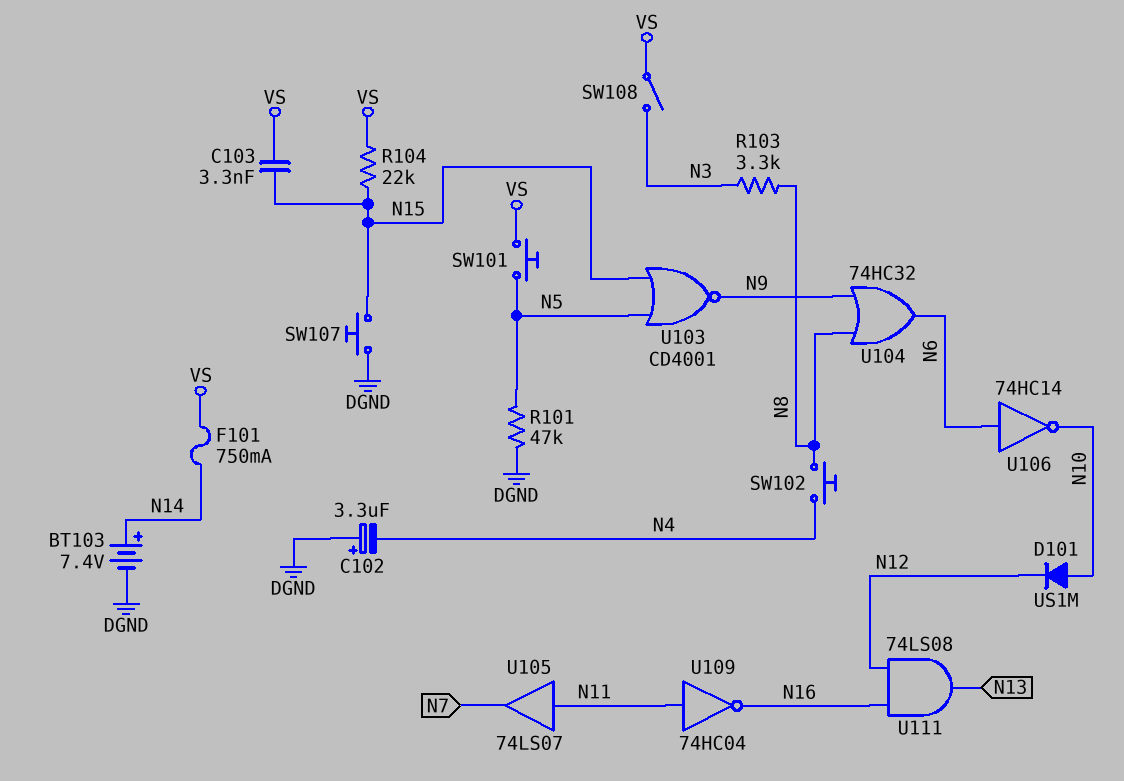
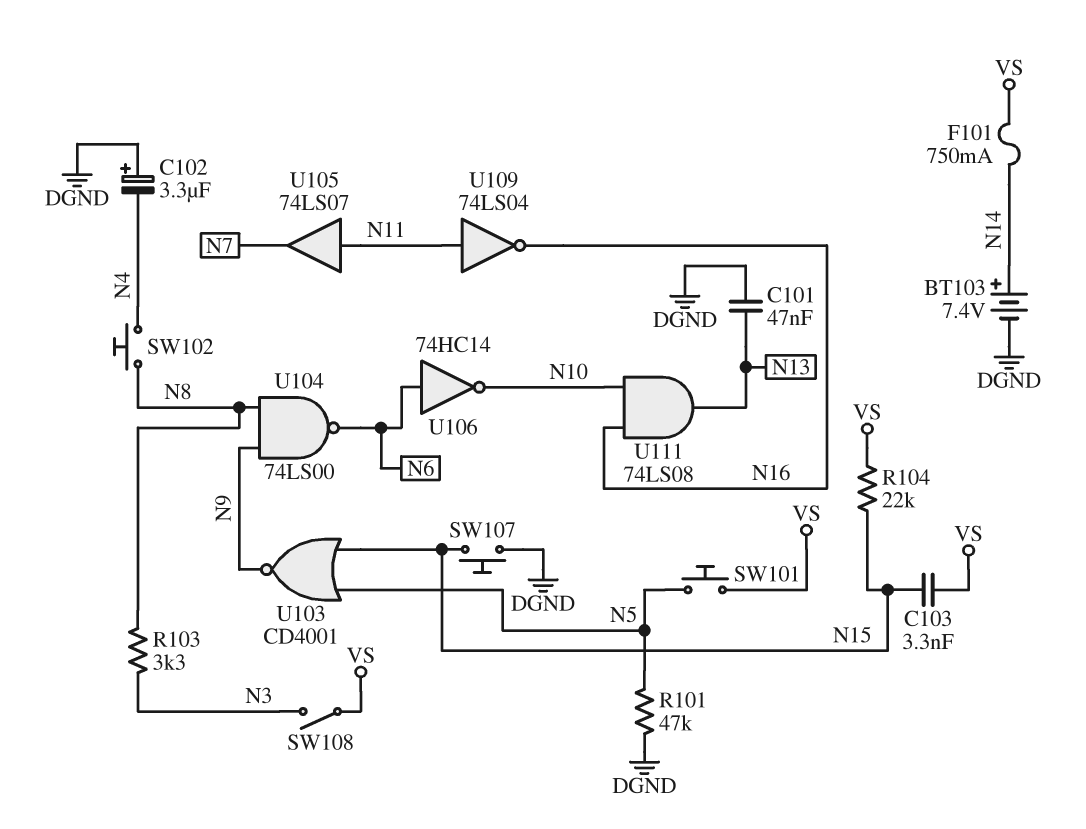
C101: none -> 47nF (DGND, N13)
D101: diode US1M (A N10, K N12) -> none
U104: OR 74HC32 (in N8, in N9, out N6) -> NAND 74LS00 (in N8, in N9, out N6)
U109: NOT 74HC04 (in N11, out N16) -> NOT 74LS04 (in N11, out N16)
U111: AND 74LS08 (in N12, in N16, out N13) -> AND 74LS08 (in N10, in N16, out N13)

